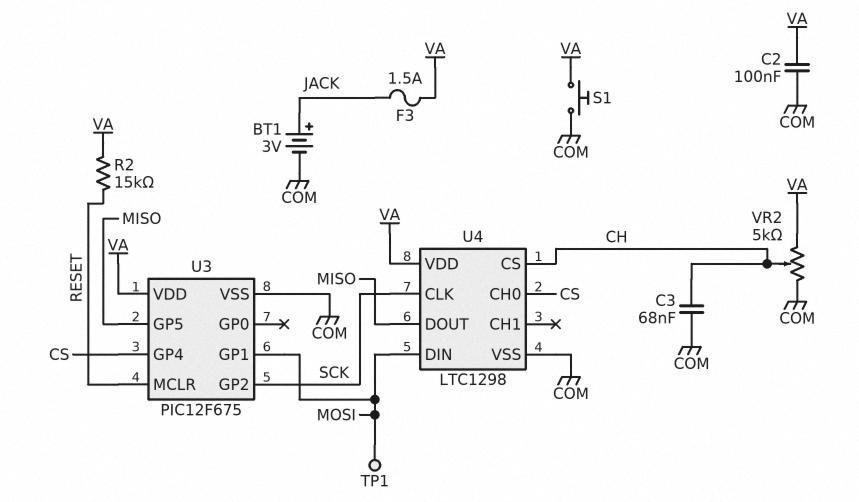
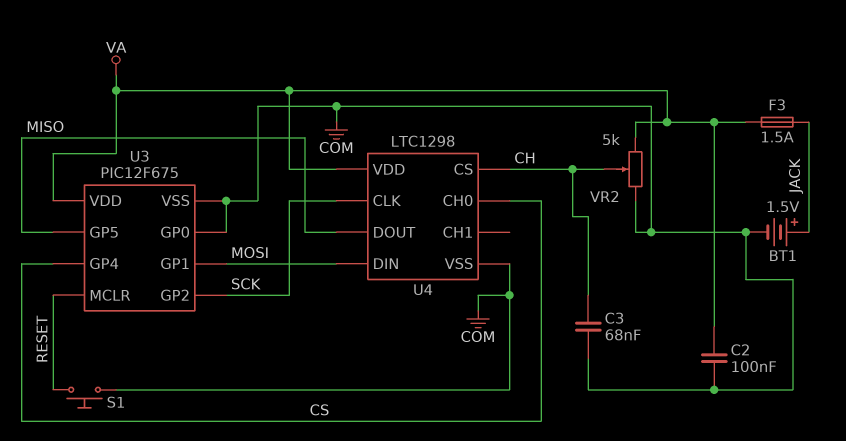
BT1: 3V (plus JACK, minus COM) -> 1.5V (plus JACK, minus COM)
R2: 15k (RESET, VA) -> none
S1: button (COM, VA) -> button (COM, RESET)
TP1: test point (MOSI) -> none
U3 pin GP0: none -> COM

